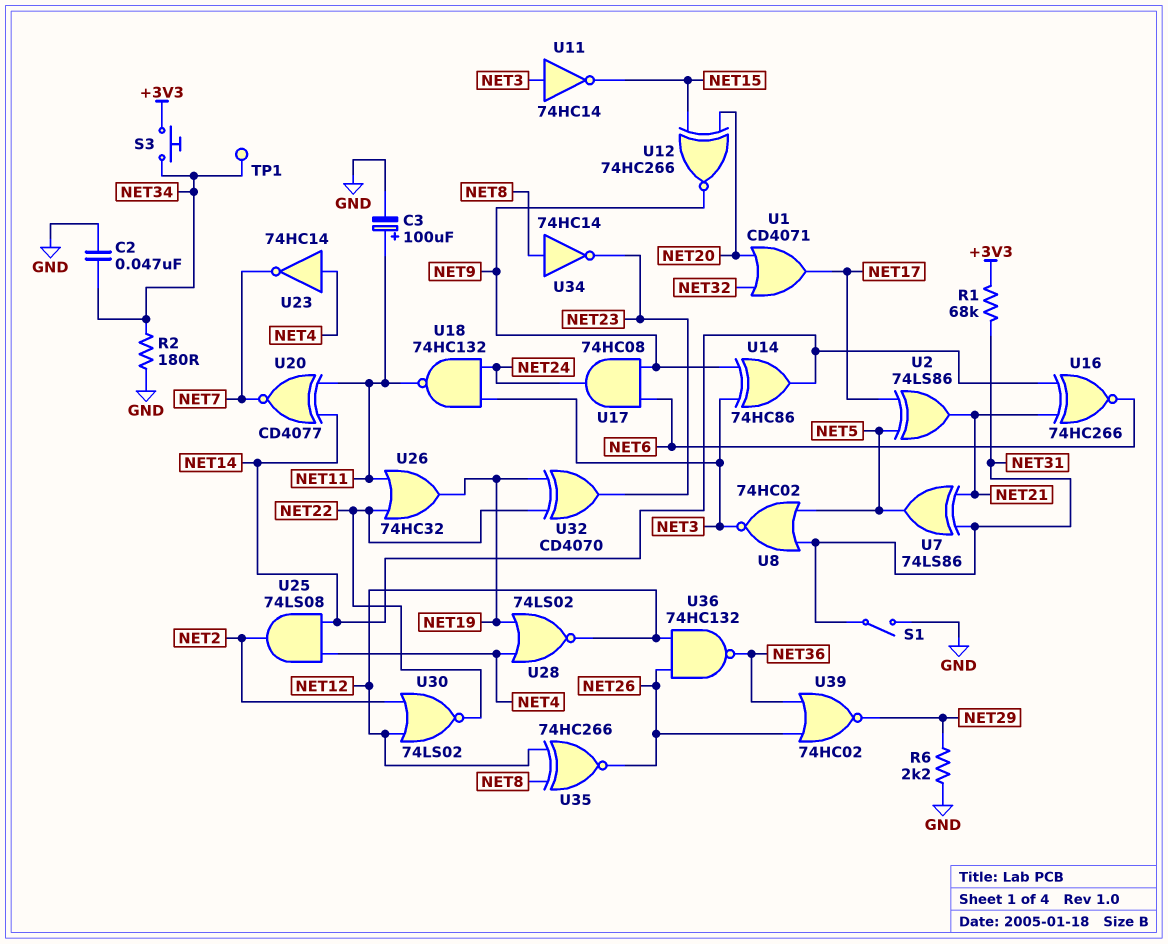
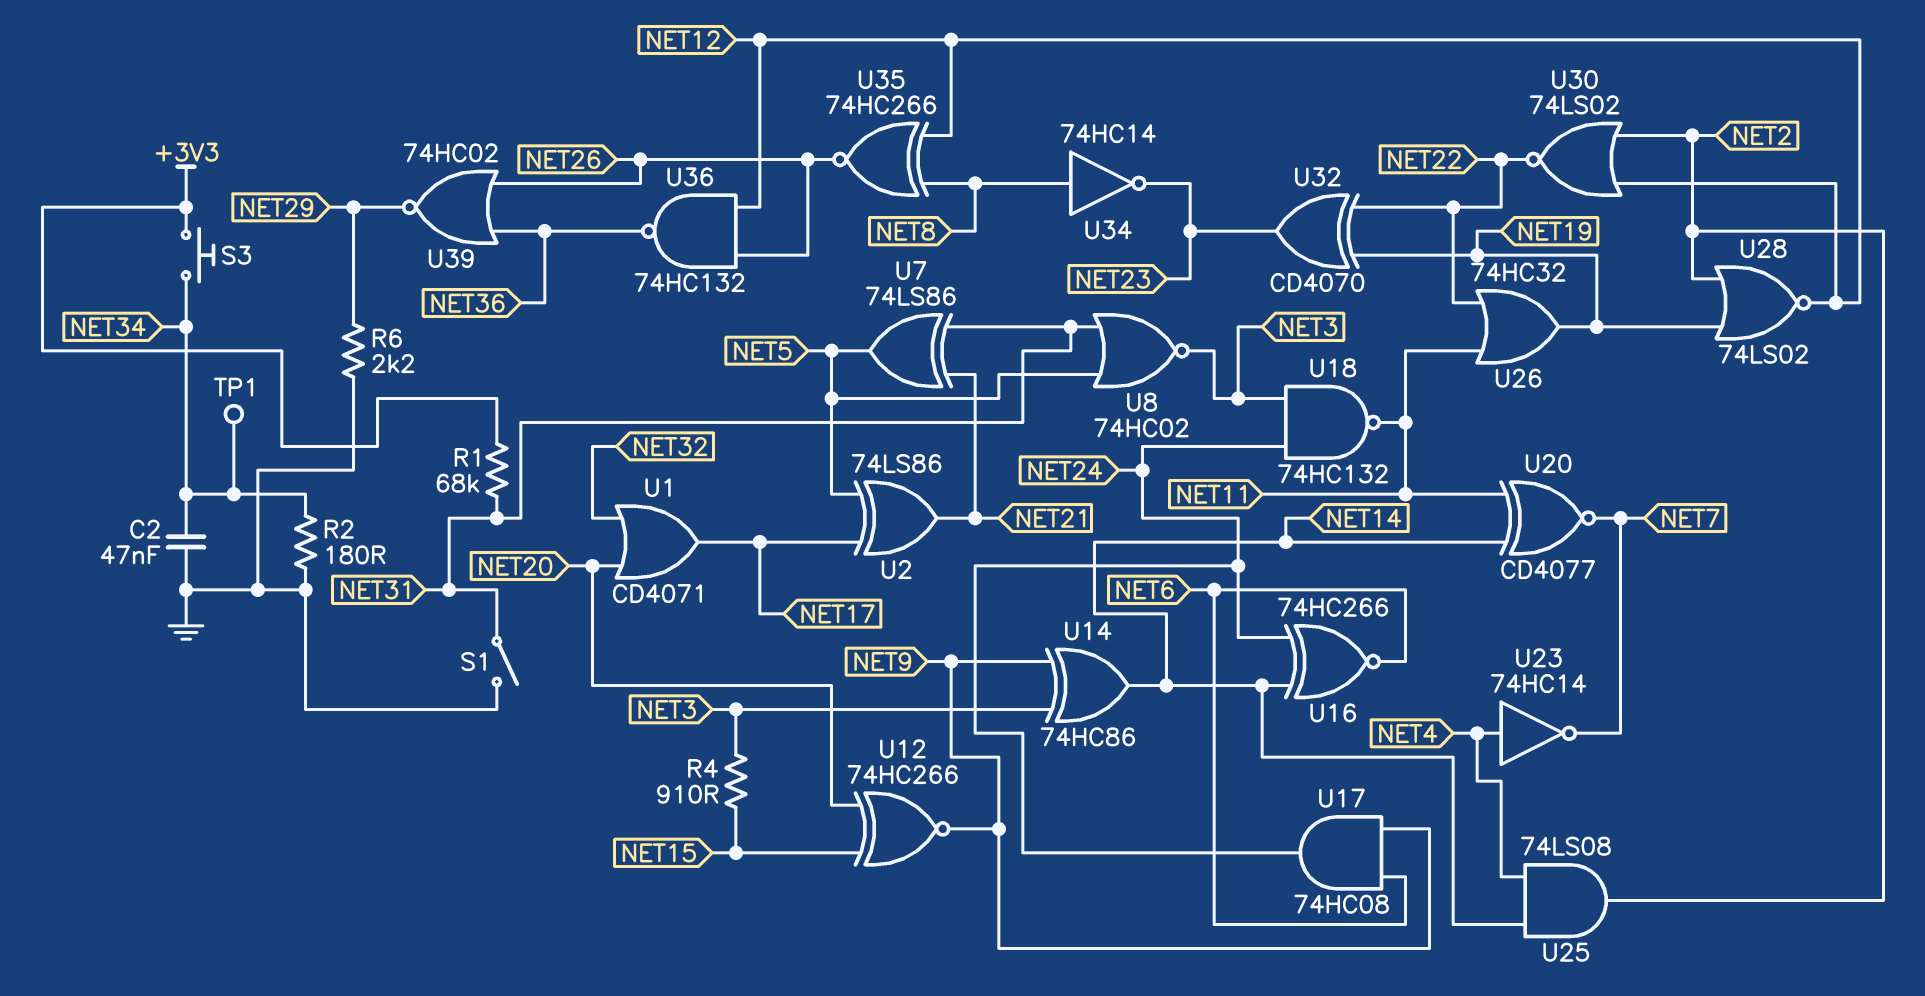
C3: 100uF (plus NET11, minus GND) -> none
R4: none -> 910 (NET3, NET15)
U11: NOT 74HC14 (in NET3, out NET15) -> none
U16: XNOR 74HC266 (in NET14, in NET21, out NET6) -> XNOR 74HC266 (in NET14, in NET24, out NET6)
U28: NOR 74LS02 (in NET4, in NET19, out NET12) -> NOR 74LS02 (in NET2, in NET19, out NET12)

